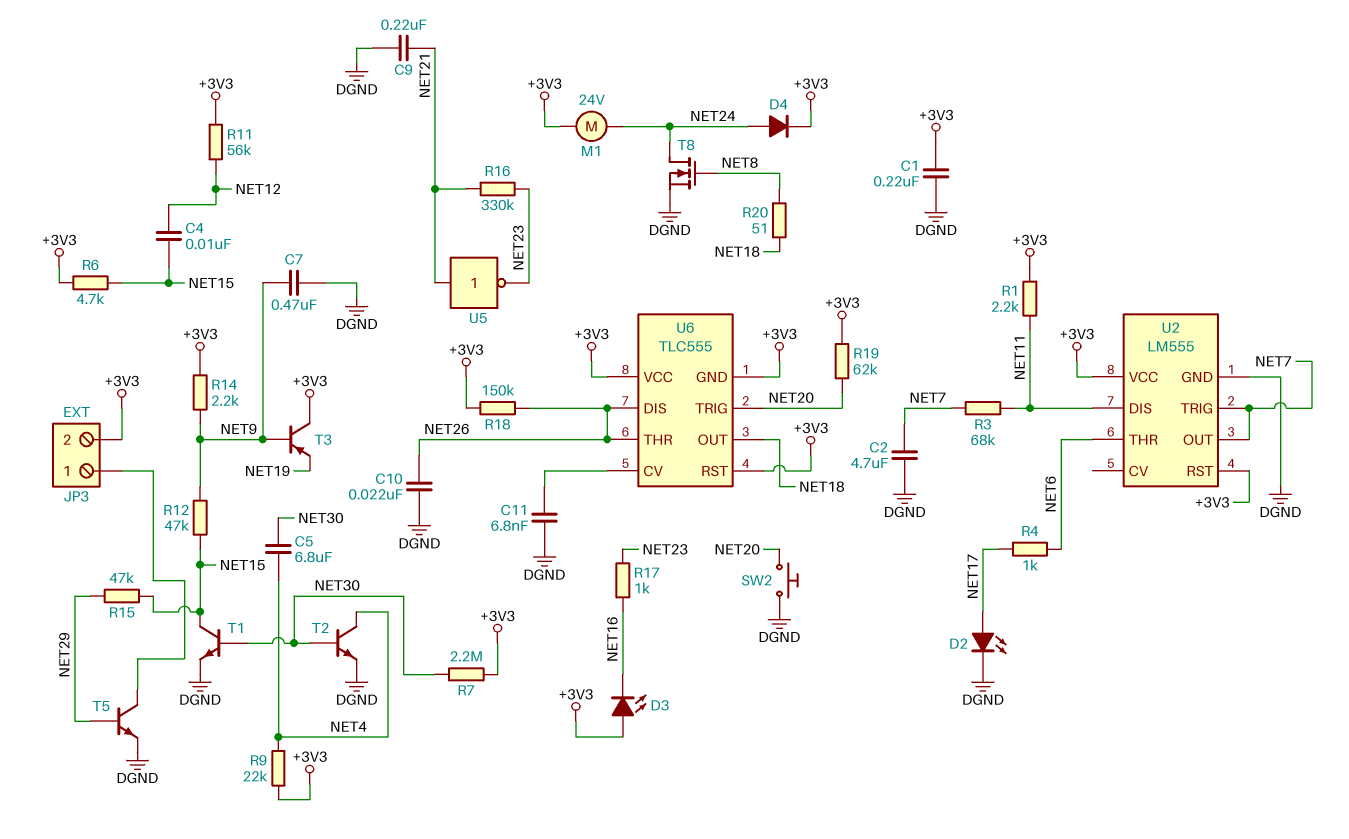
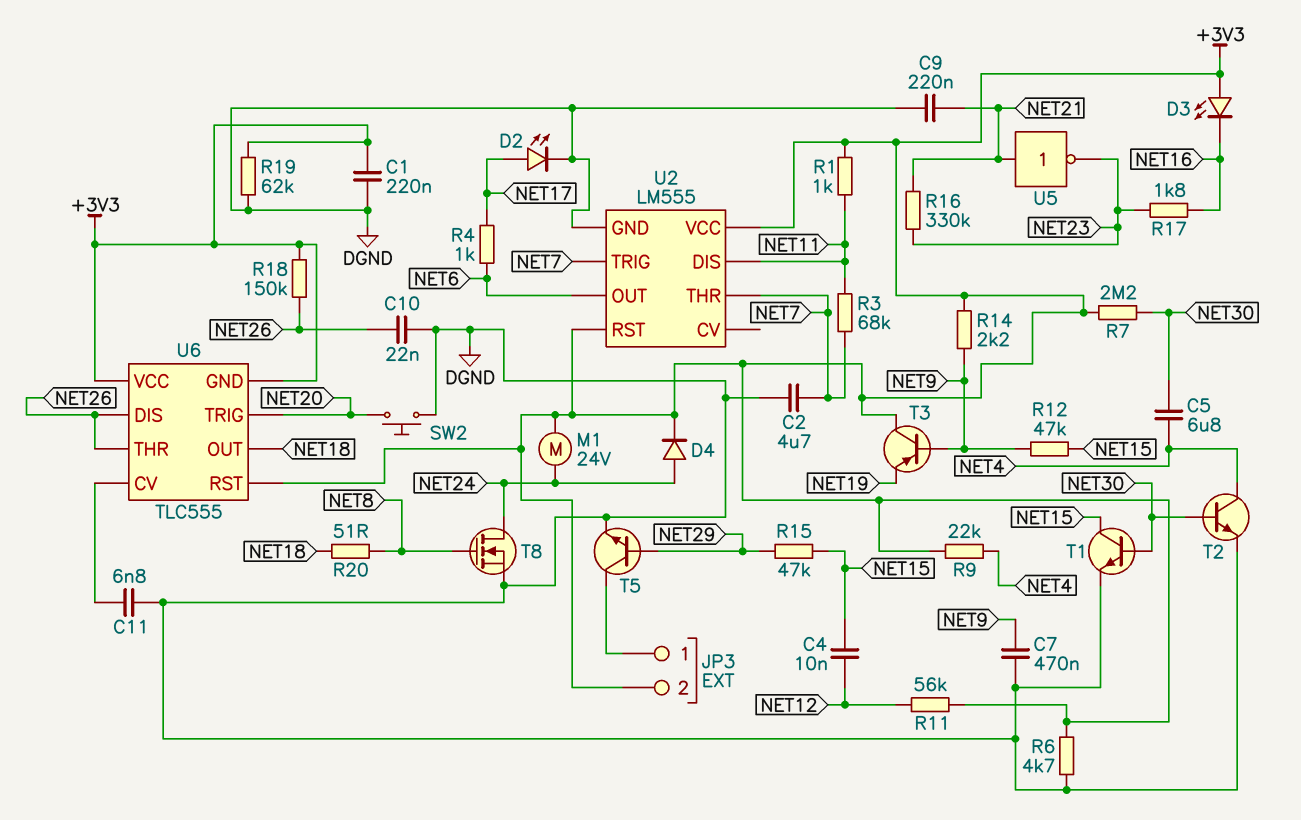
R1: 2.2k (+3V3, NET11) -> 1k (+3V3, NET11)
R6: 4.7k (+3V3, NET15) -> 4.7k (+3V3, DGND)
R17: 1k (NET16, NET23) -> 1.8k (NET16, NET23)
R19: 62k (+3V3, NET20) -> 62k (+3V3, DGND)
U2 pin OUT: NET7 -> NET6
U2 pin THR: NET6 -> NET7

